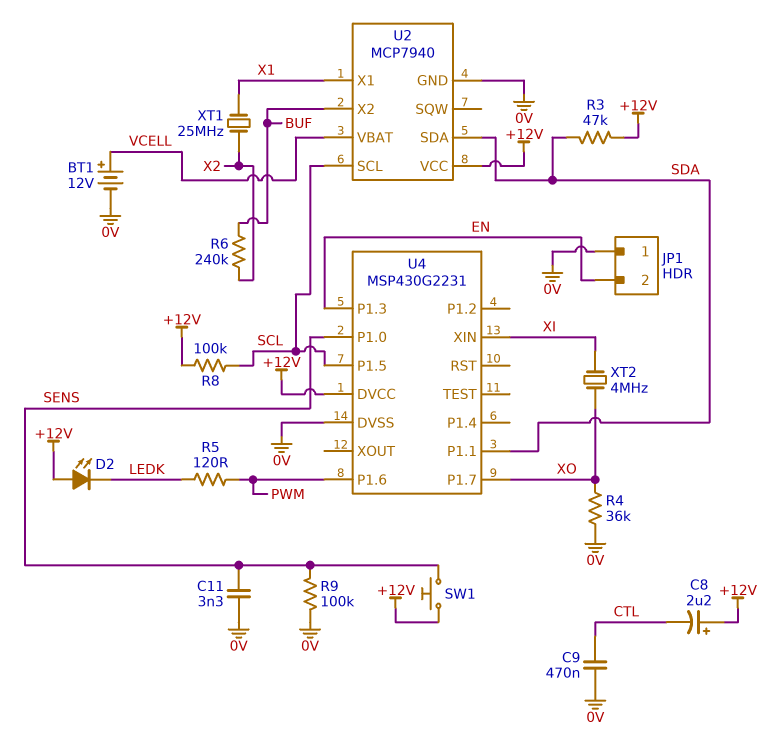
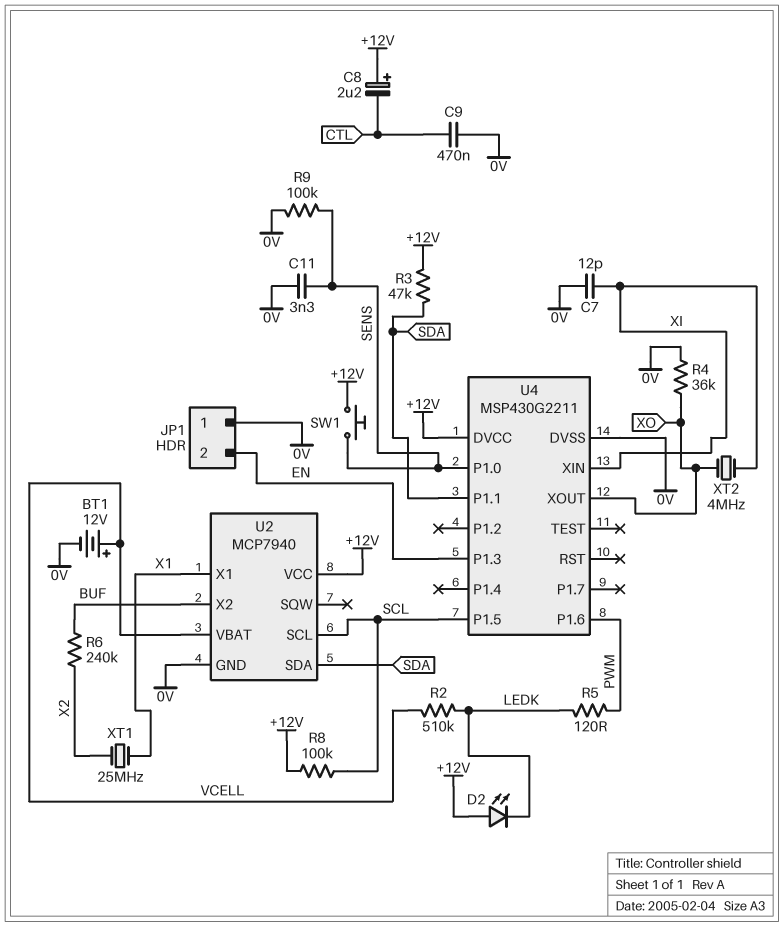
C7: none -> 12pF (0V, XI)
R2: none -> 510k (LEDK, VCELL)
U4: MSP430G2231 -> MSP430G2211
U4 pin P1.7: XO -> none
U4 pin XOUT: none -> XO

